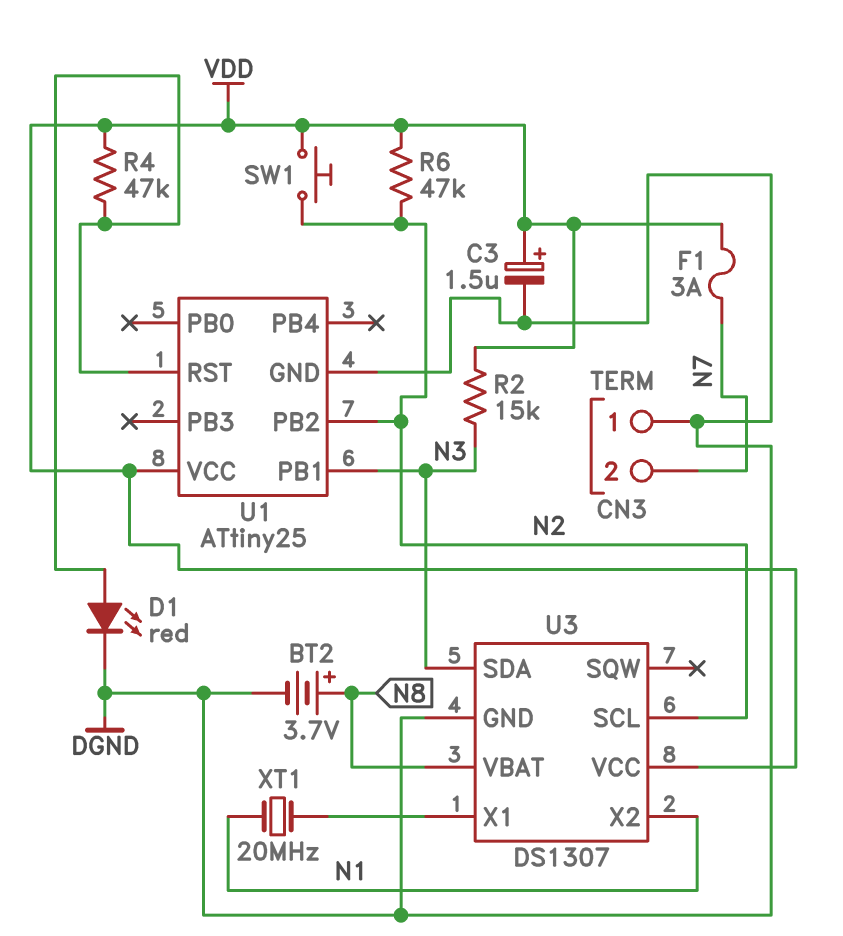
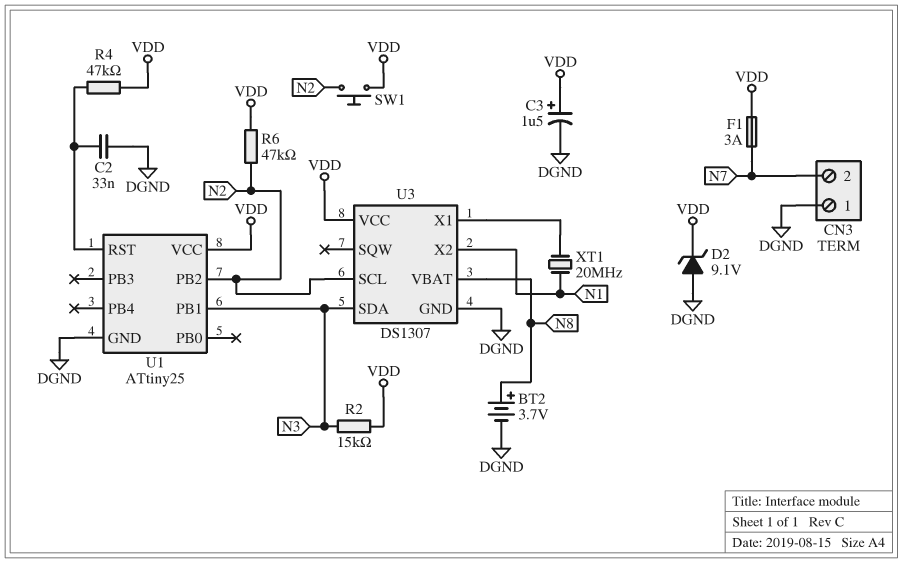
C2: none -> 33nF (DGND, U1/RST)
D1: LED red (A U1/RST, K DGND) -> none
D2: none -> zener 9.1V (A DGND, K VDD)

